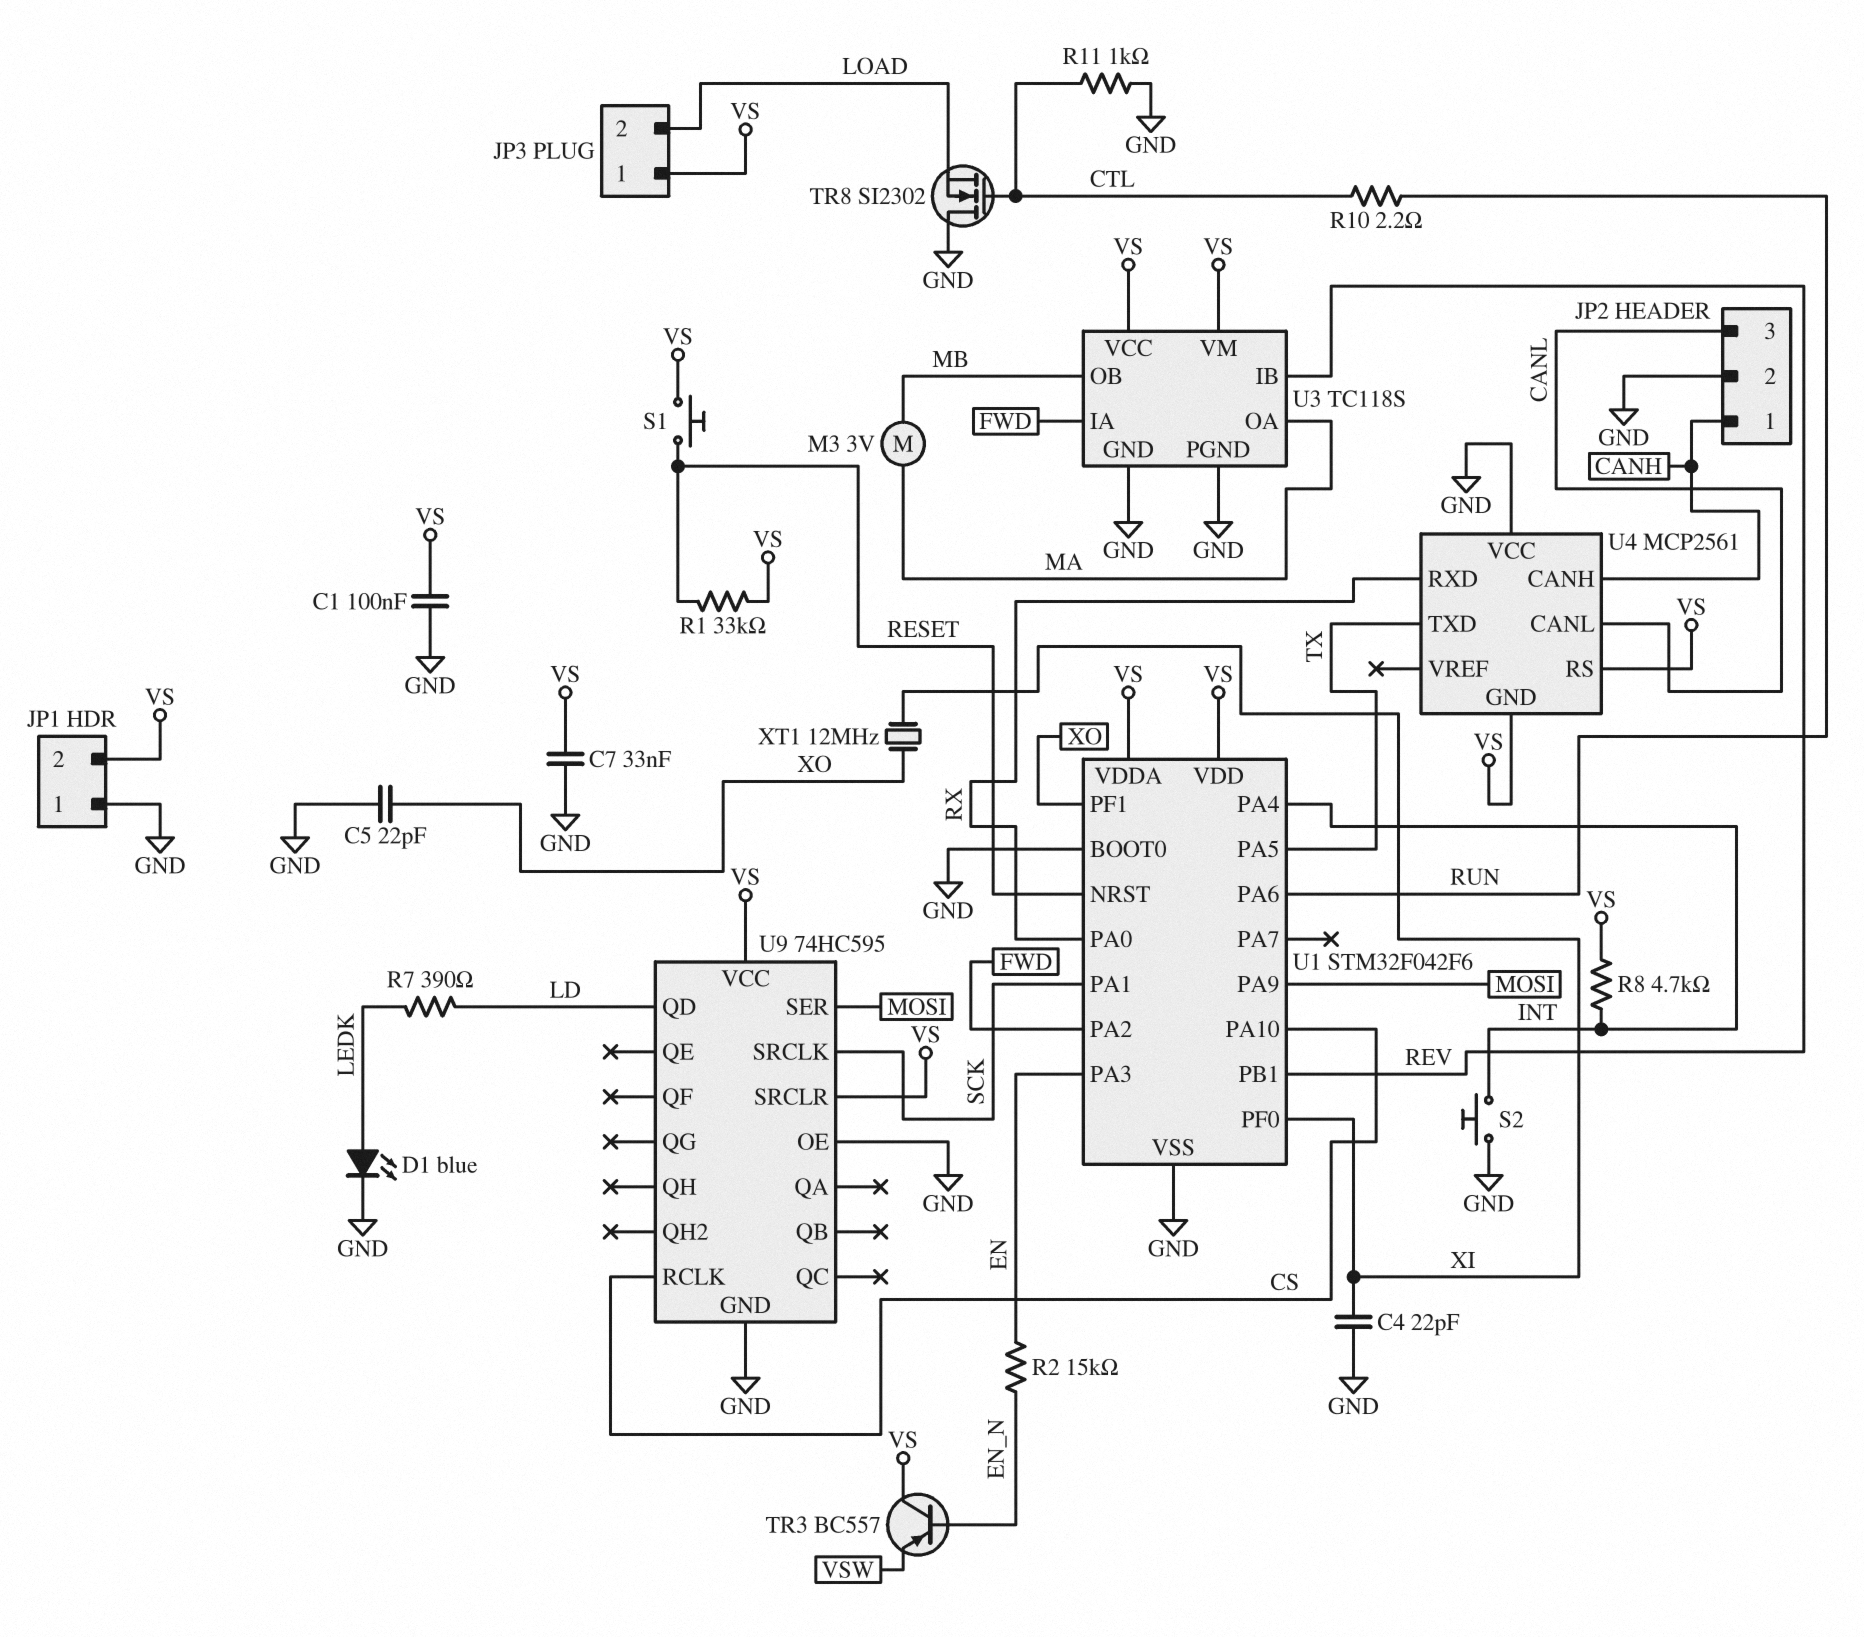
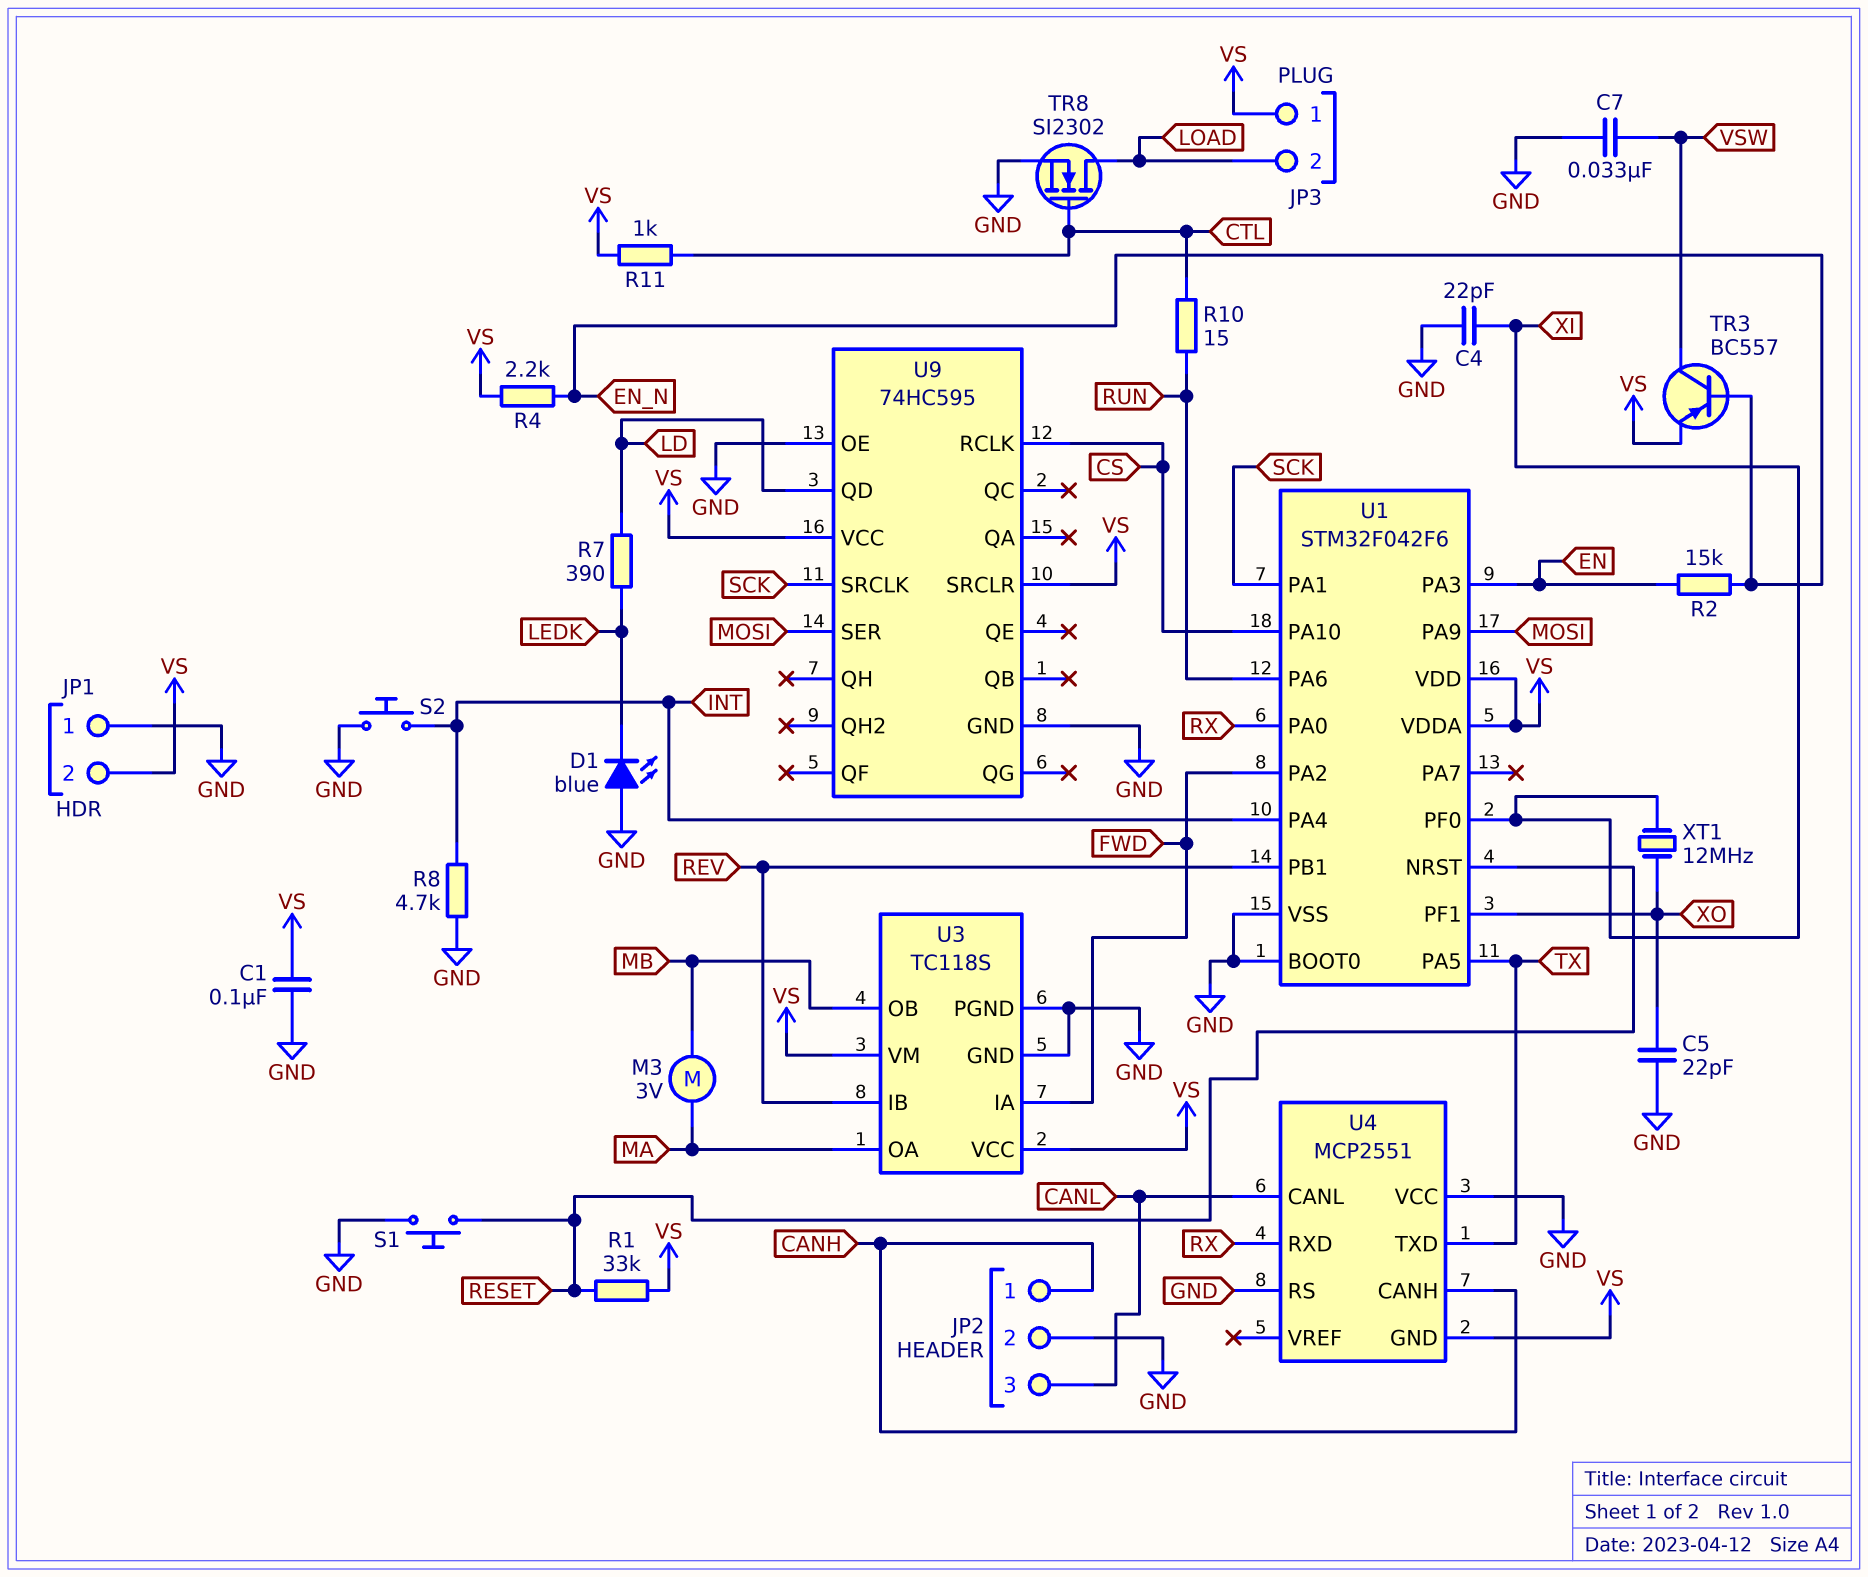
C7: 33nF (GND, VS) -> 33nF (GND, VSW)
D1: LED blue (A LEDK, K GND) -> LED blue (A GND, K LEDK)
R4: none -> 2.2k (EN_N, VS)
R8: 4.7k (INT, VS) -> 4.7k (GND, INT)
R10: 2.2 (CTL, RUN) -> 15 (CTL, RUN)
R11: 1k (CTL, GND) -> 1k (CTL, VS)
S1: button (RESET, VS) -> button (GND, RESET)
TR3: PNP BC557 (B EN_N, C VS, E VSW) -> PNP BC557 (B EN_N, C VSW, E VS)
TR8: NMOS SI2302 (G CTL, D GND, S LOAD) -> NMOS SI2302 (G CTL, D LOAD, S GND)
U4: MCP2561 -> MCP2551
U4 pin RS: VS -> GND

